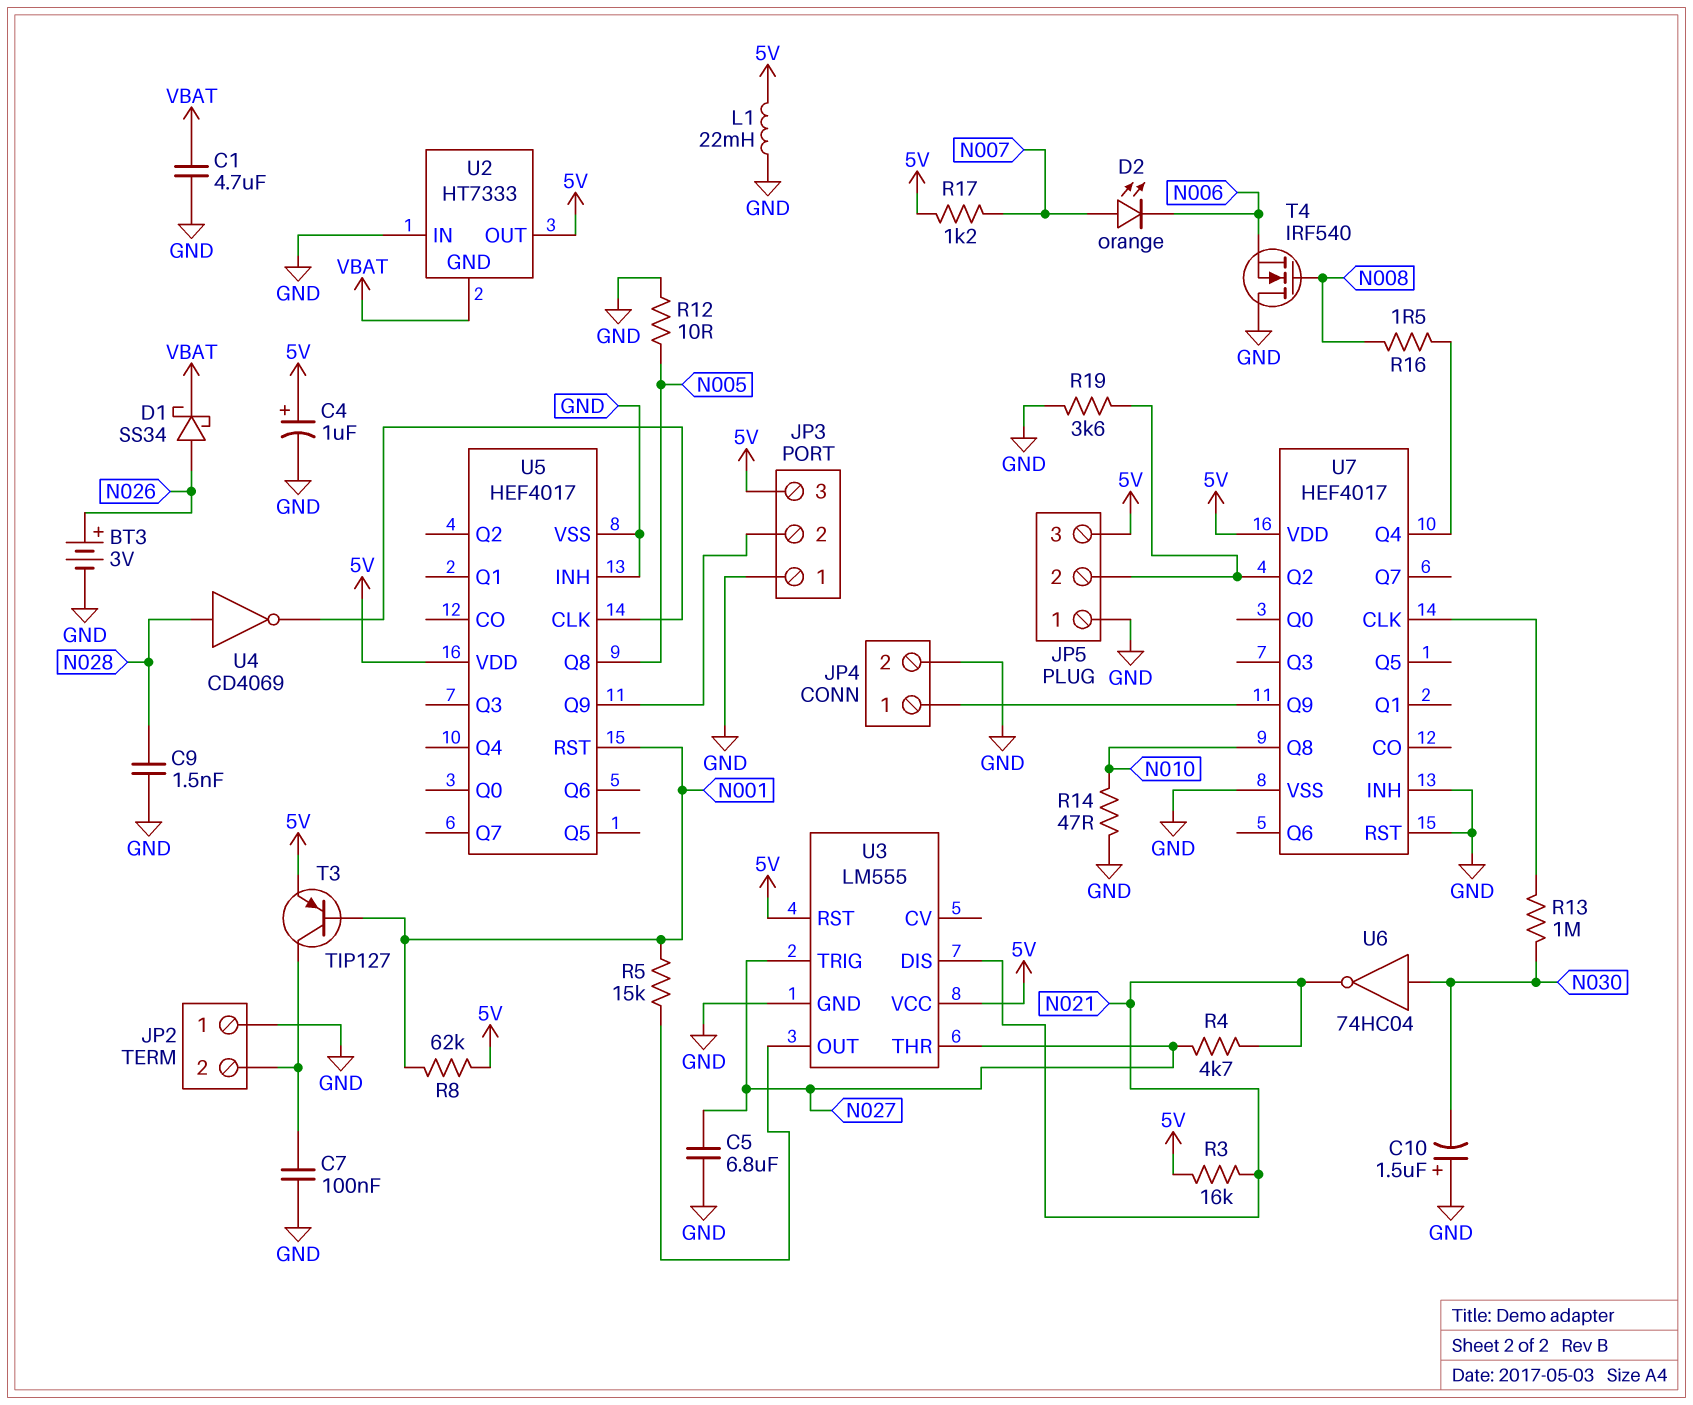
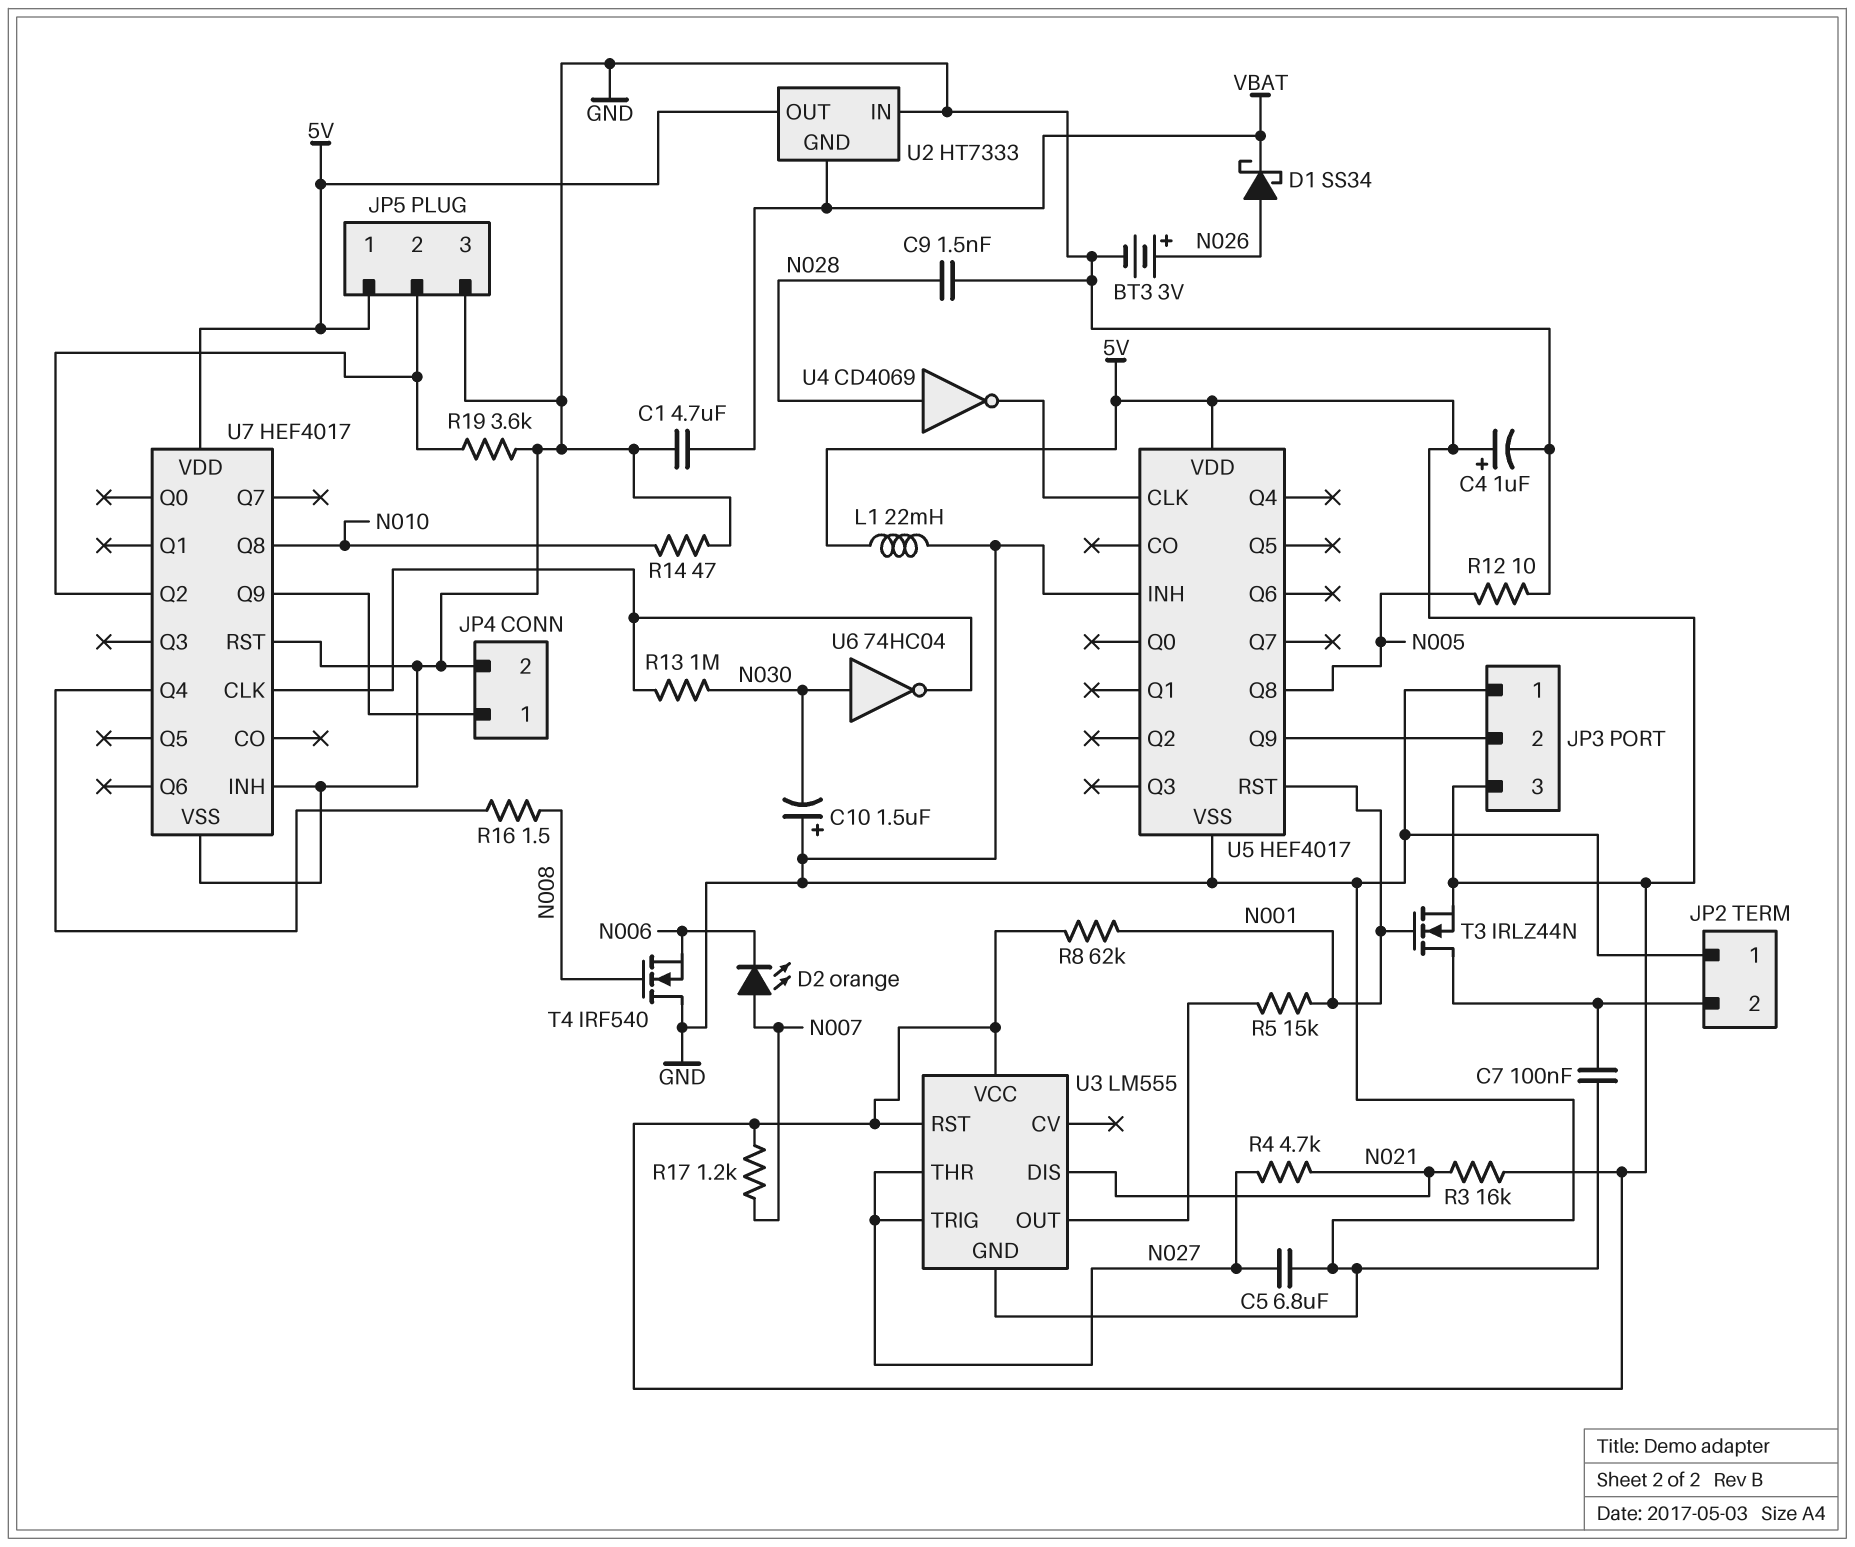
JP5 pin 1: GND -> 5V
JP5 pin 3: 5V -> GND
T3: PNP TIP127 (B N001, C JP2/2, E 5V) -> NMOS IRLZ44N (G N001, D JP2/2, S 5V)
U6: NOT 74HC04 (in N030, out N021) -> NOT 74HC04 (in N030, out U7/CLK)

